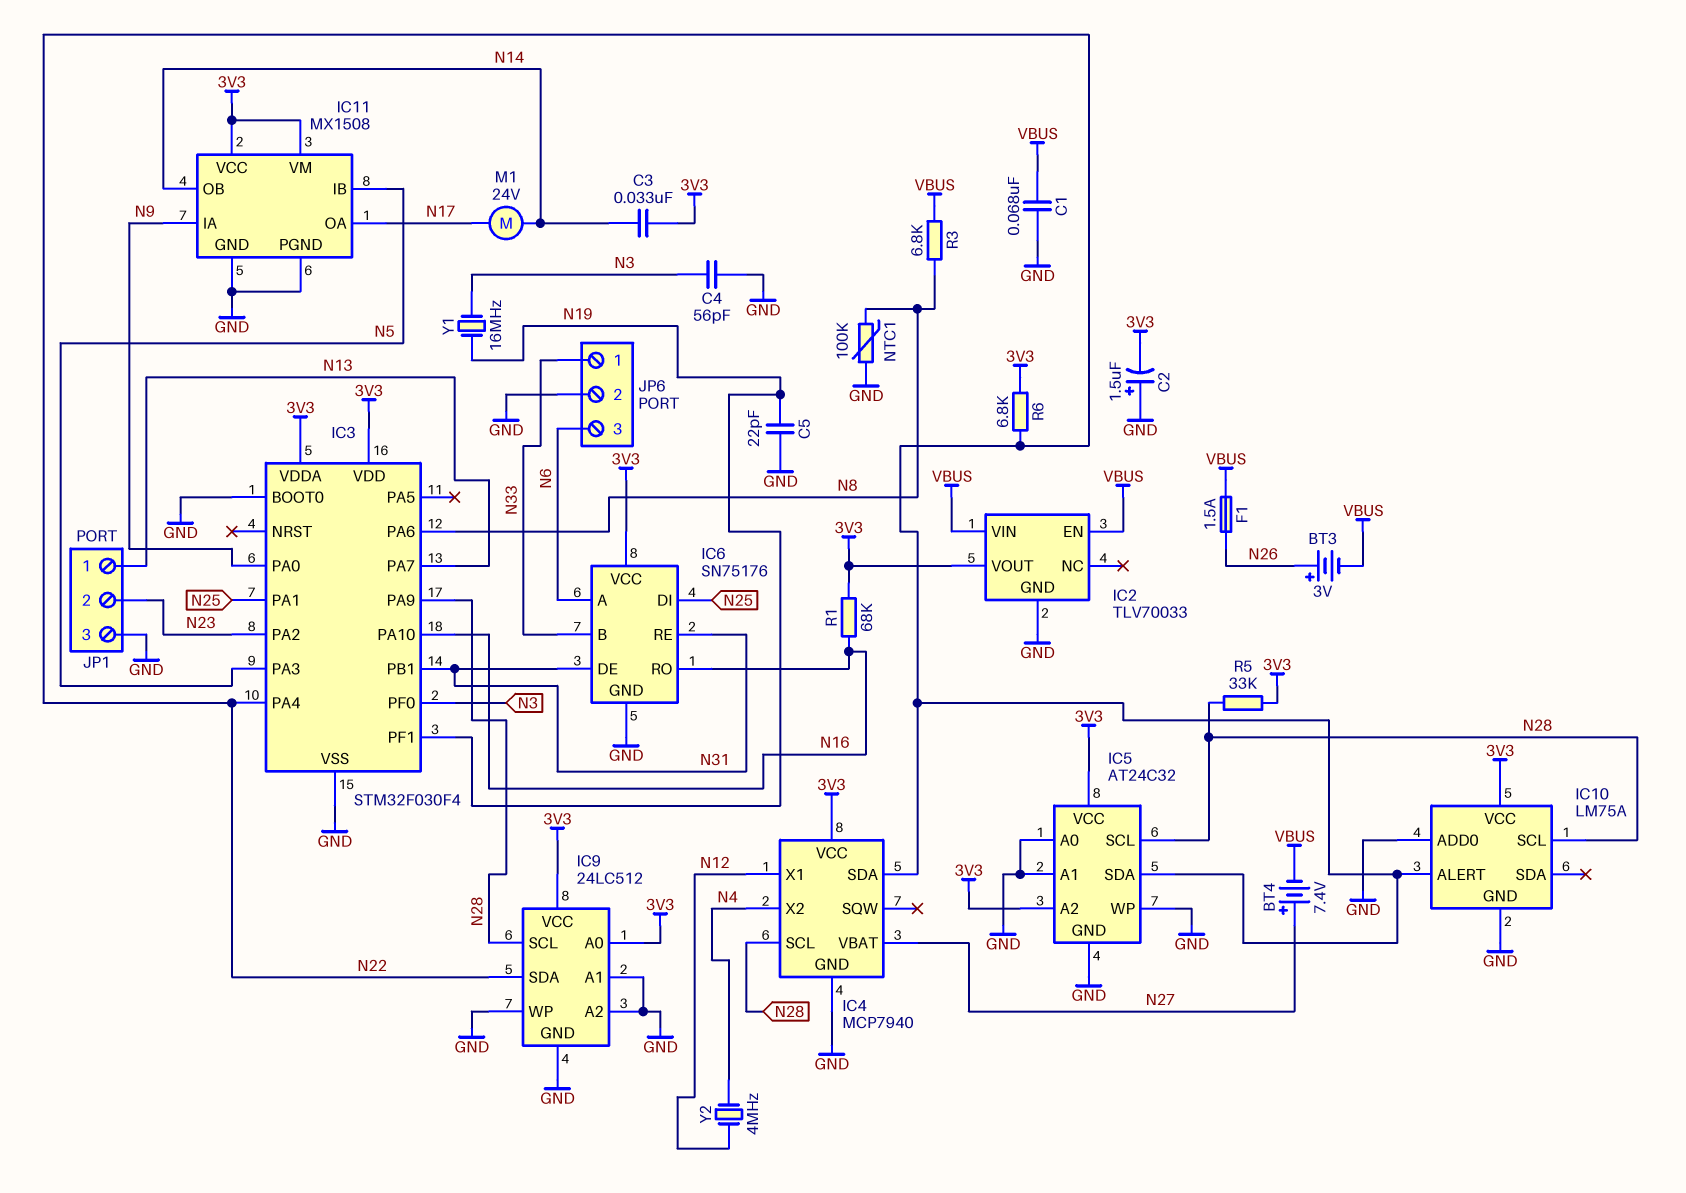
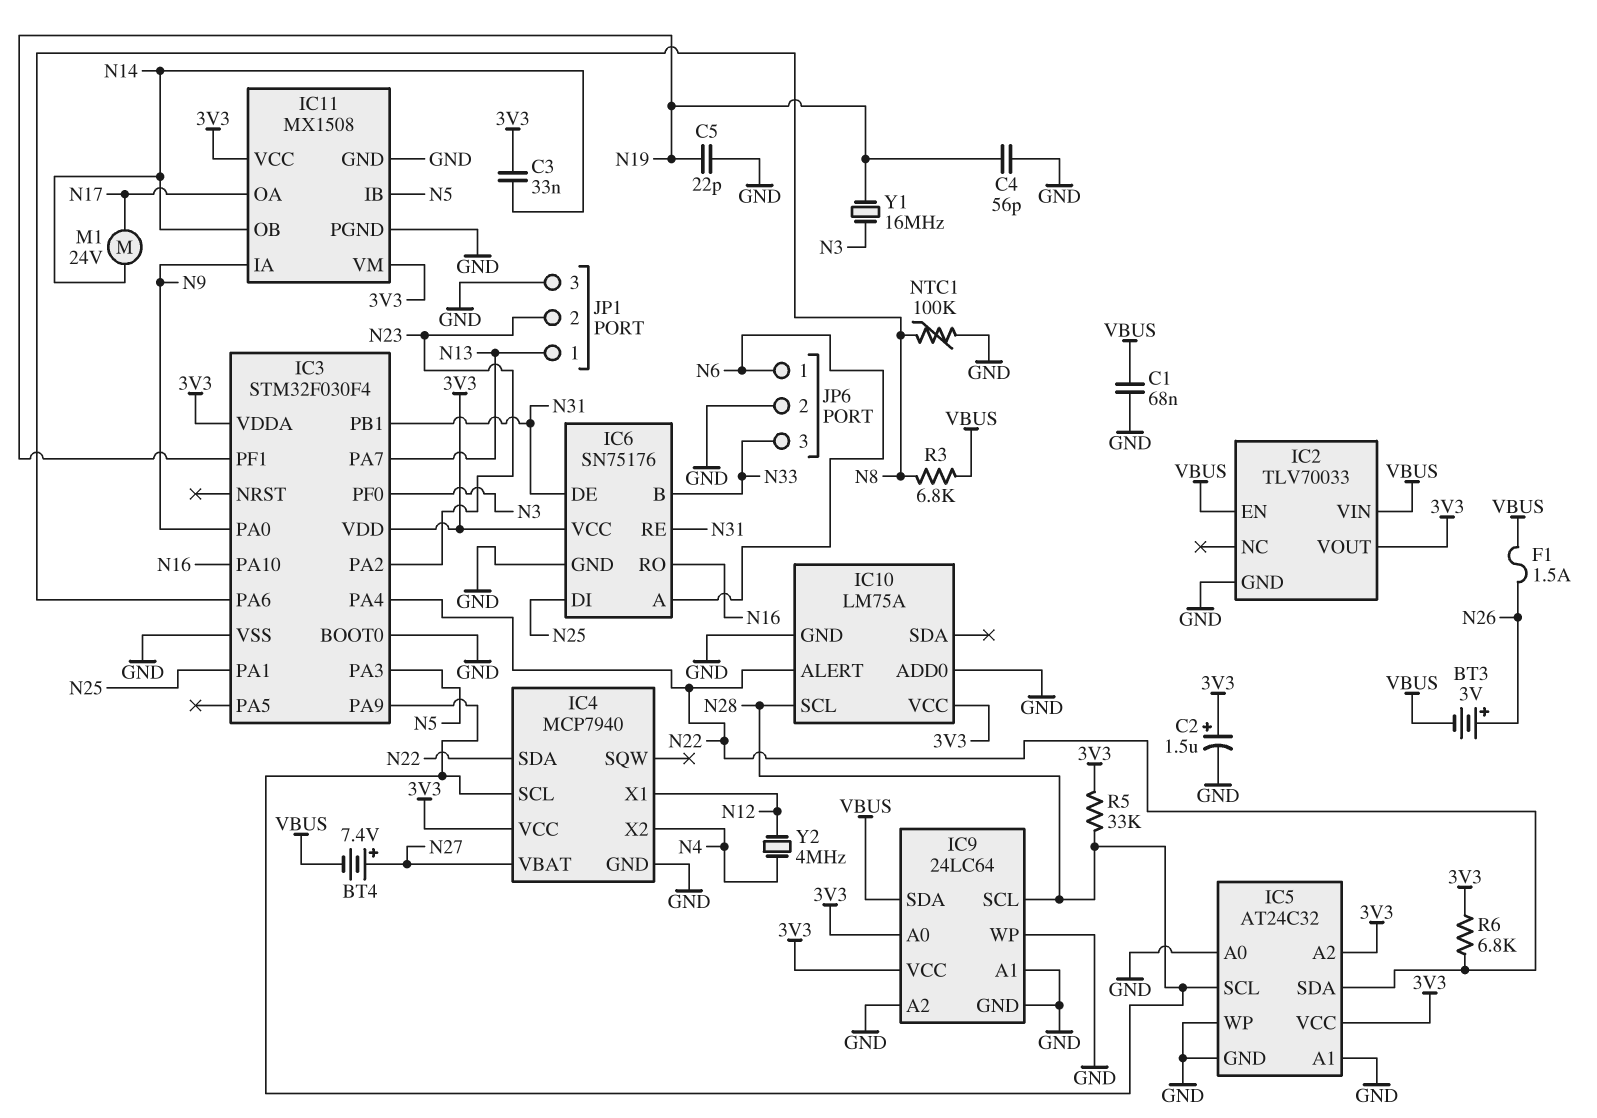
C2: 1.5uF (plus GND, minus 3V3) -> 1.5uF (plus 3V3, minus GND)
C4: 56pF (GND, N3) -> 56pF (GND, N19)
IC9: 24LC512 -> 24LC64
IC9 pin SDA: N22 -> VBUS
JP6 pin 1: N33 -> N6
JP6 pin 3: N6 -> N33
R1: 68k (3V3, N16) -> none

